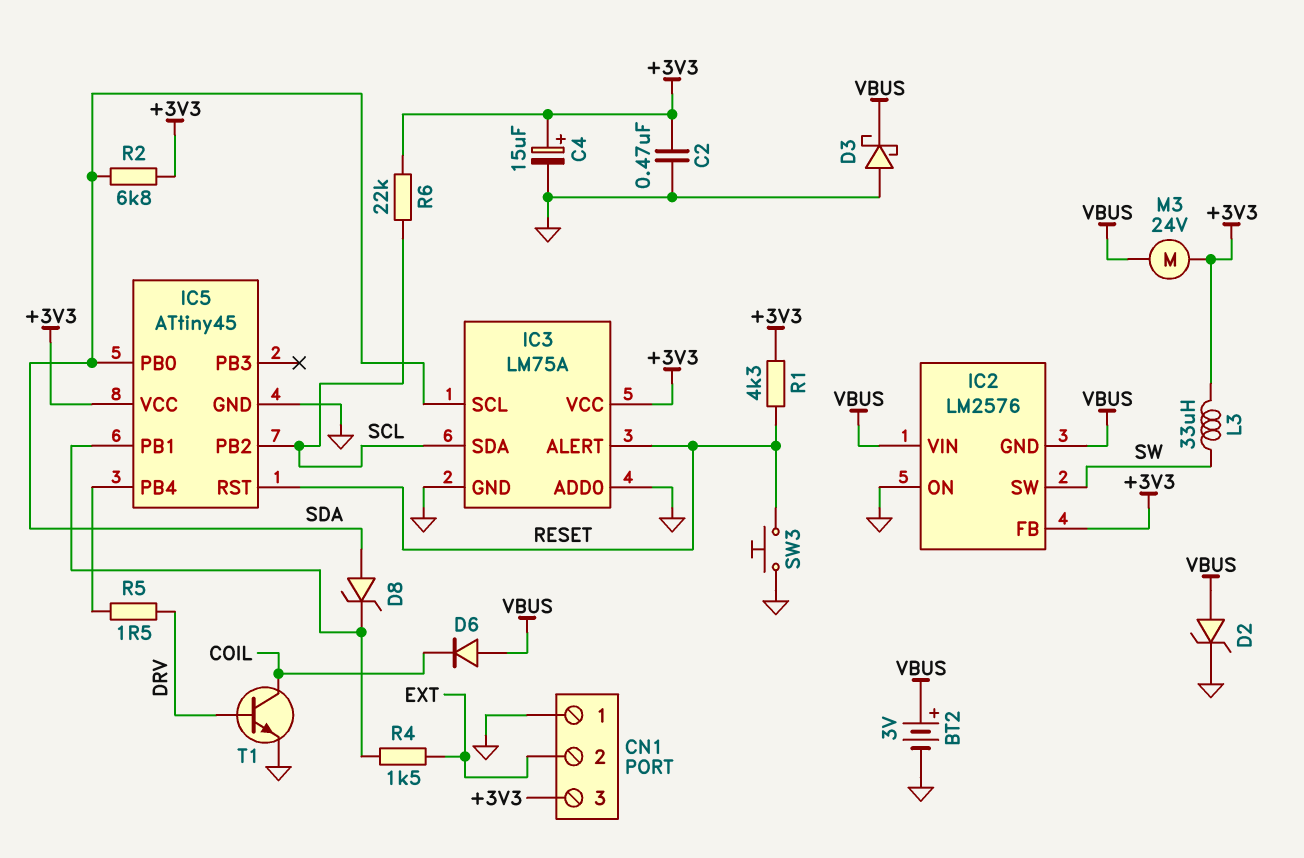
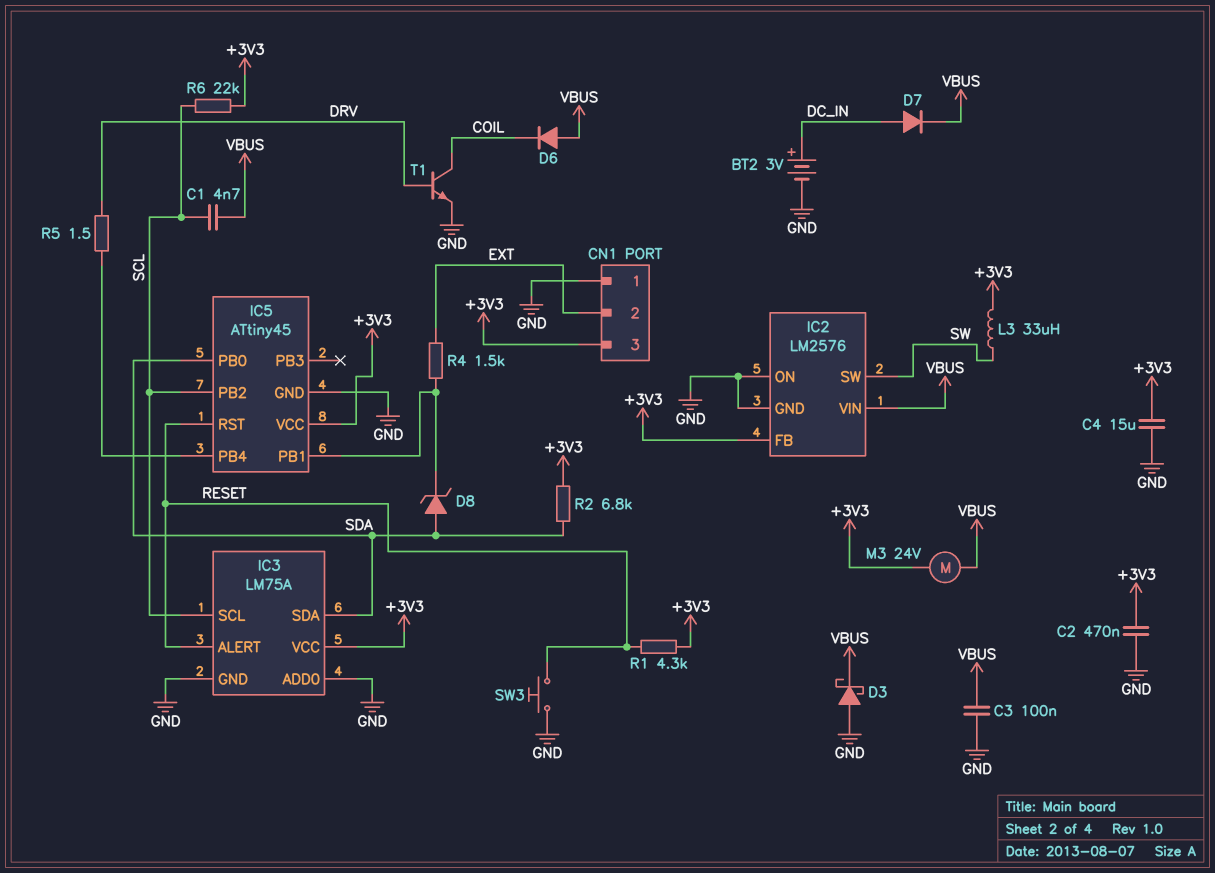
BT2: 3V (plus VBUS, minus GND) -> 3V (plus DC_IN, minus GND)
C1: none -> 4.7nF (SCL, VBUS)
C3: none -> 100nF (GND, VBUS)
C4: 15uF (plus +3V3, minus GND) -> 15uF (+3V3, GND)
D2: zener (A VBUS, K GND) -> none
D7: none -> diode (A DC_IN, K VBUS)
IC2 pin GND: VBUS -> GND
IC3 pin SCL: SDA -> SCL
IC3 pin SDA: SCL -> SDA

